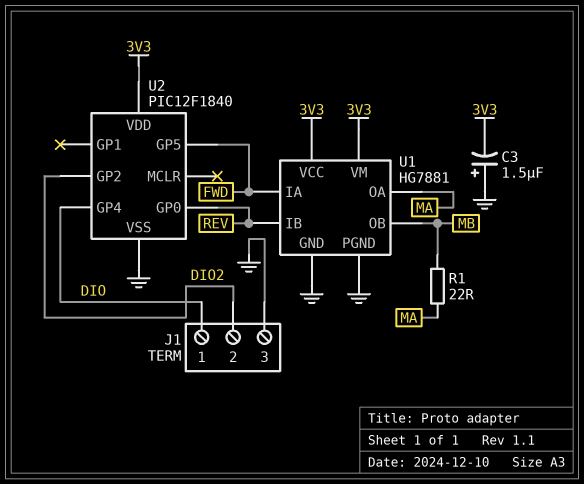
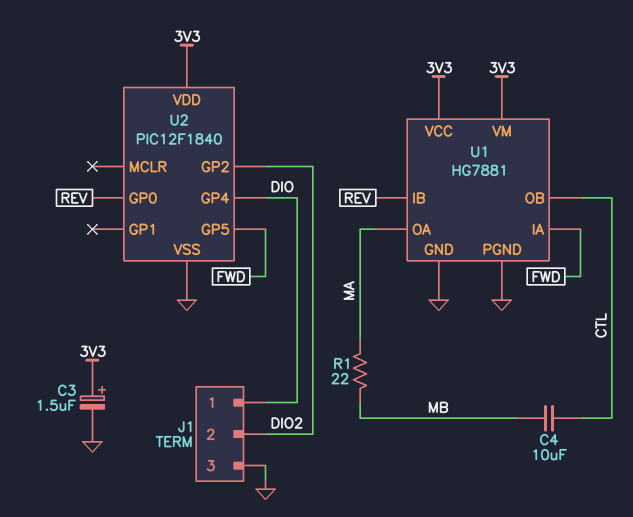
C3: 1.5uF (plus GND, minus 3V3) -> 1.5uF (plus 3V3, minus GND)
C4: none -> 10uF (CTL, MB)
U1 pin OB: MB -> CTL

